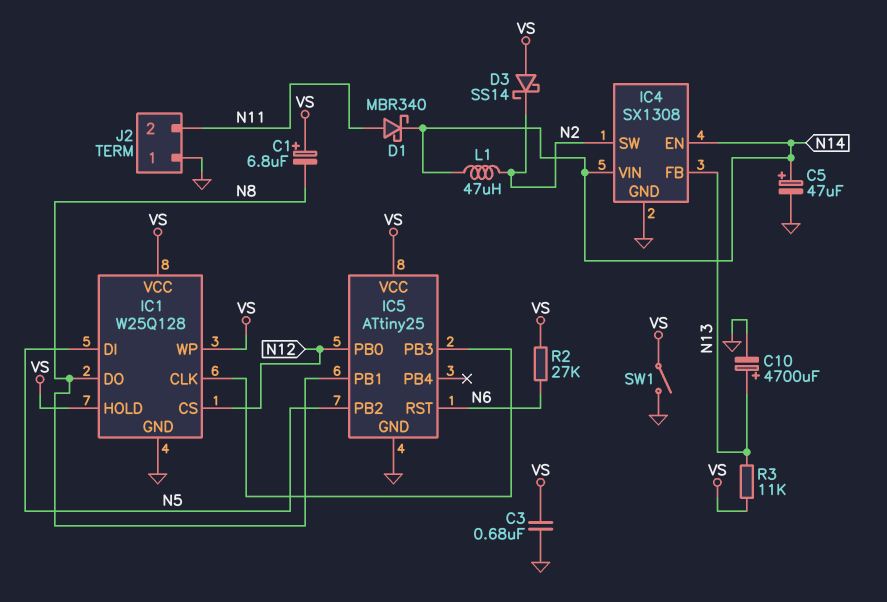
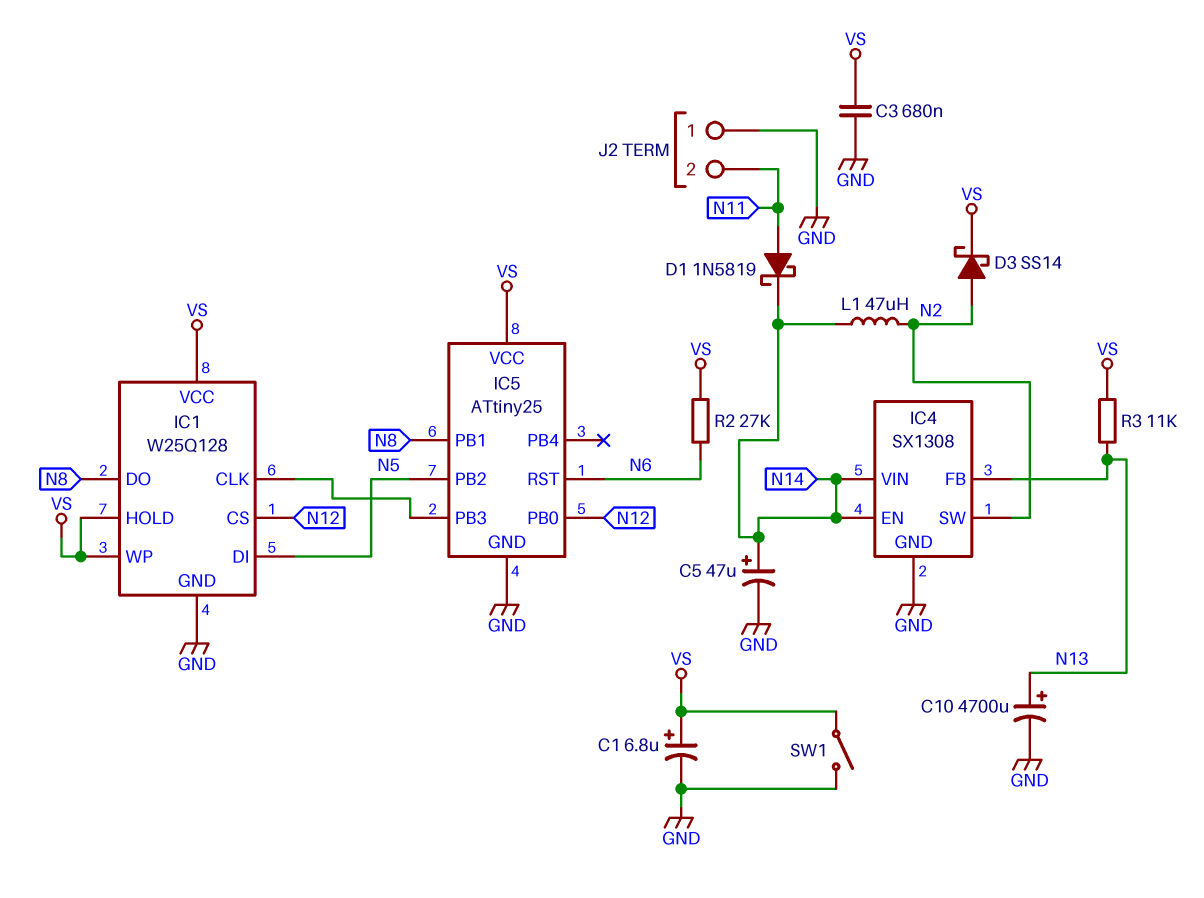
C1: 6.8uF (plus VS, minus N8) -> 6.8uF (plus VS, minus GND)
D1: schottky MBR340 (A N11, K N14) -> schottky 1N5819 (A N11, K N14)
D3: schottky SS14 (A VS, K N2) -> schottky SS14 (A N2, K VS)

